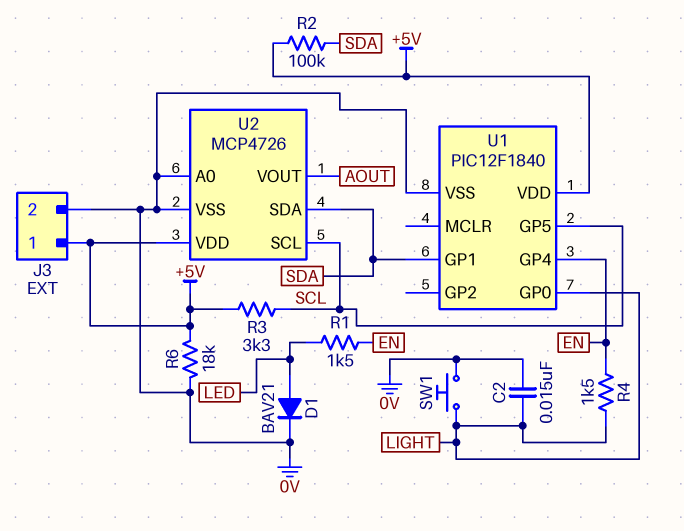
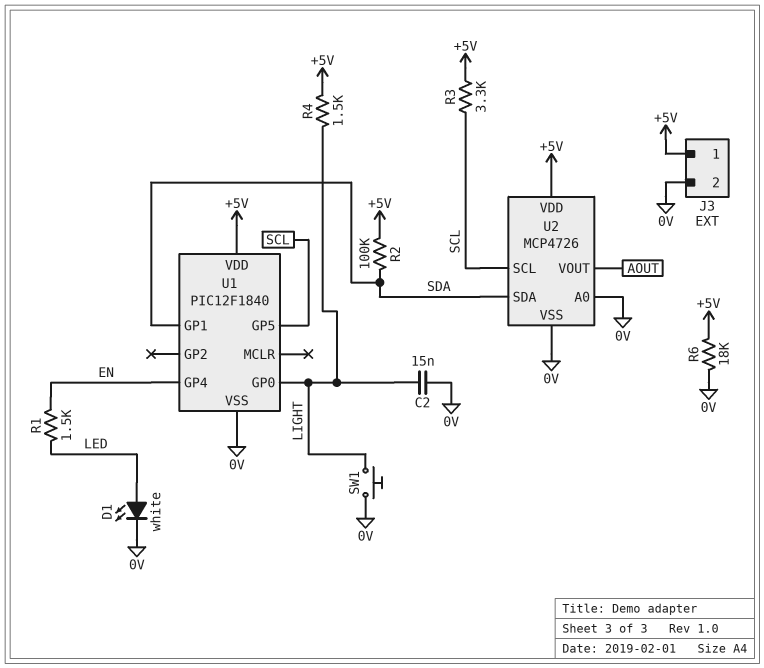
D1: diode BAV21 (A LED, K 0V) -> LED white (A LED, K 0V)
R4: 1.5k (EN, LIGHT) -> 1.5k (+5V, LIGHT)

